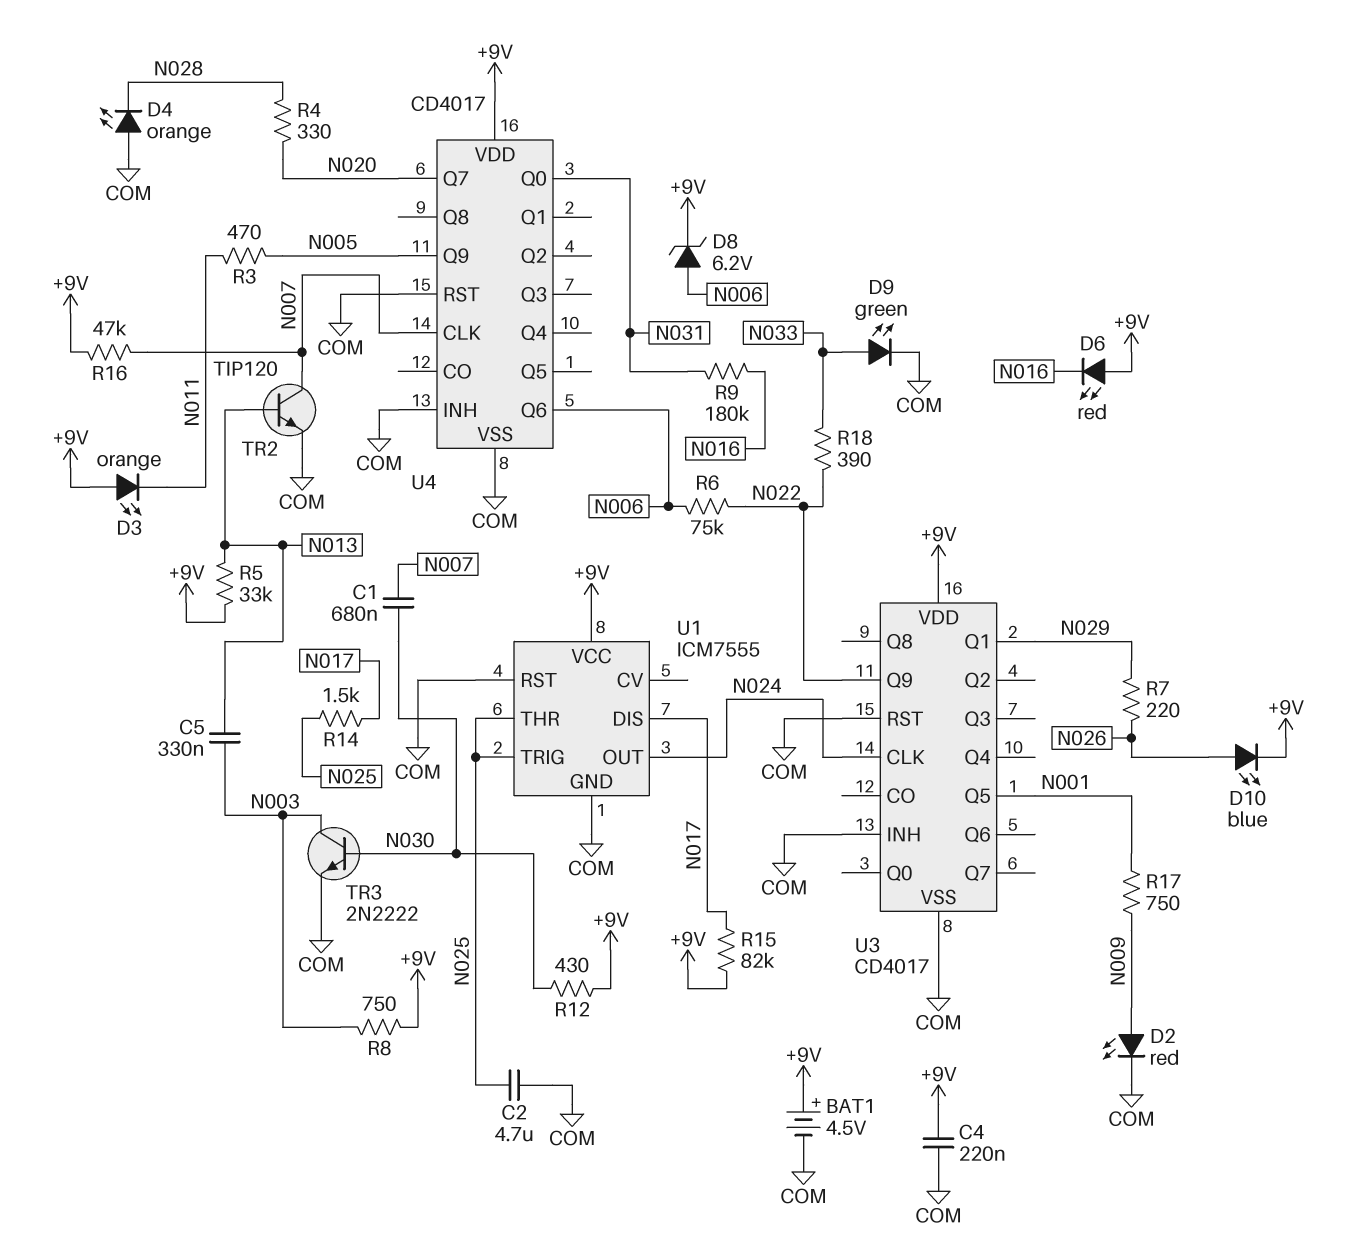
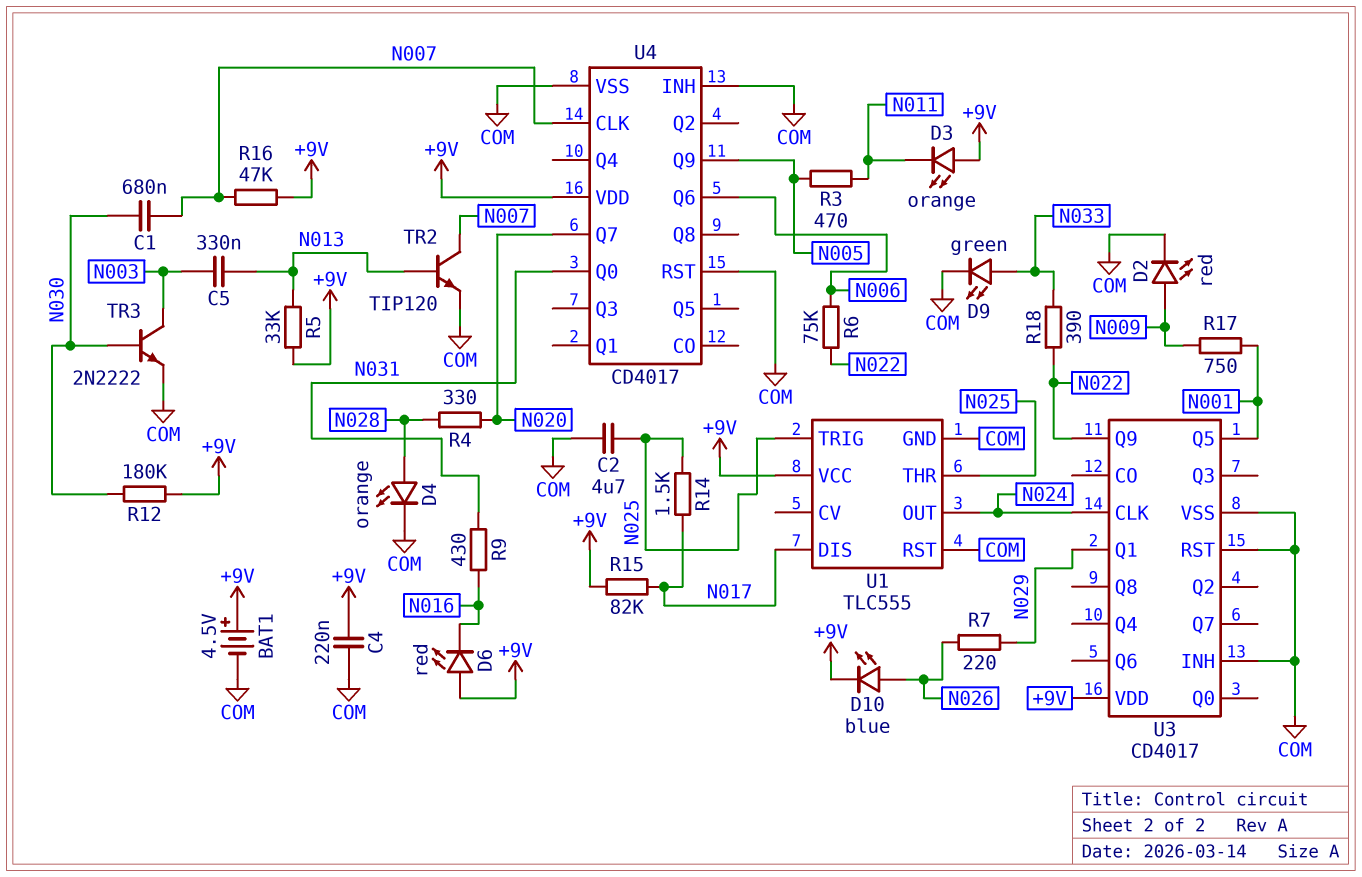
D4: LED orange (A COM, K N028) -> LED orange (A N028, K COM)
D8: zener 6.2V (A N006, K +9V) -> none
R8: 750 (+9V, N003) -> none
R9: 180k (N016, N031) -> 430 (N016, N031)
R12: 430 (+9V, N030) -> 180k (+9V, N030)
U1: ICM7555 -> TLC555

